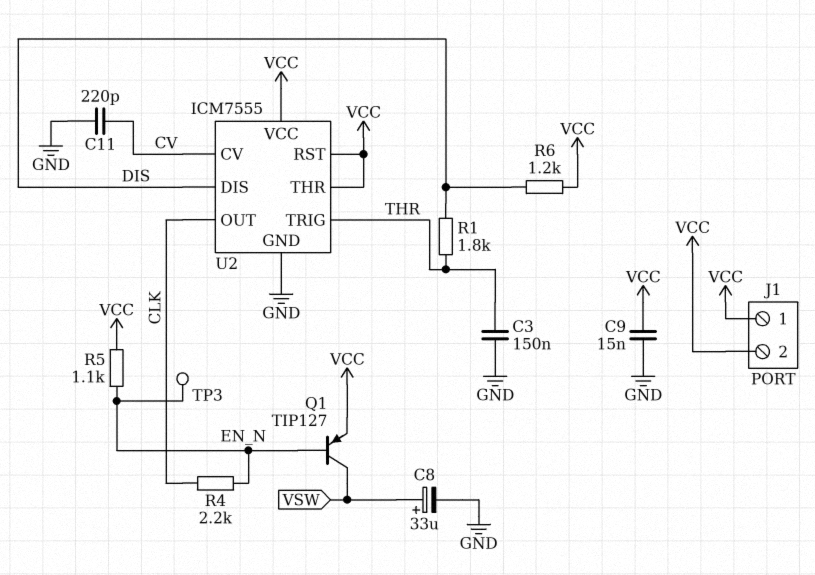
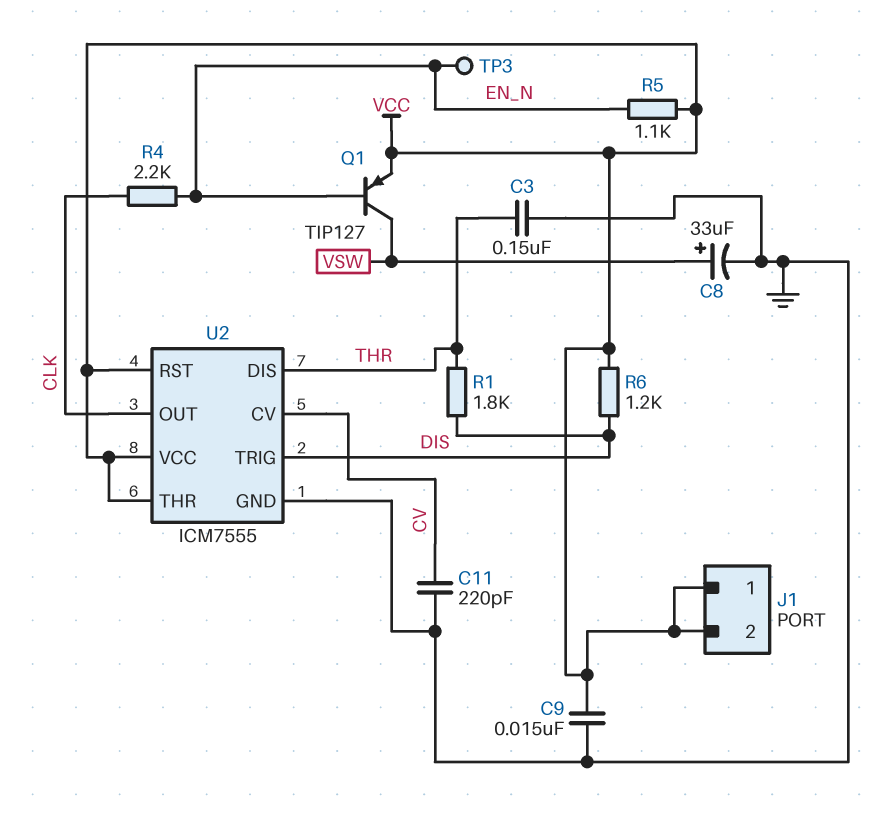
U2 pin DIS: DIS -> THR
U2 pin TRIG: THR -> DIS

